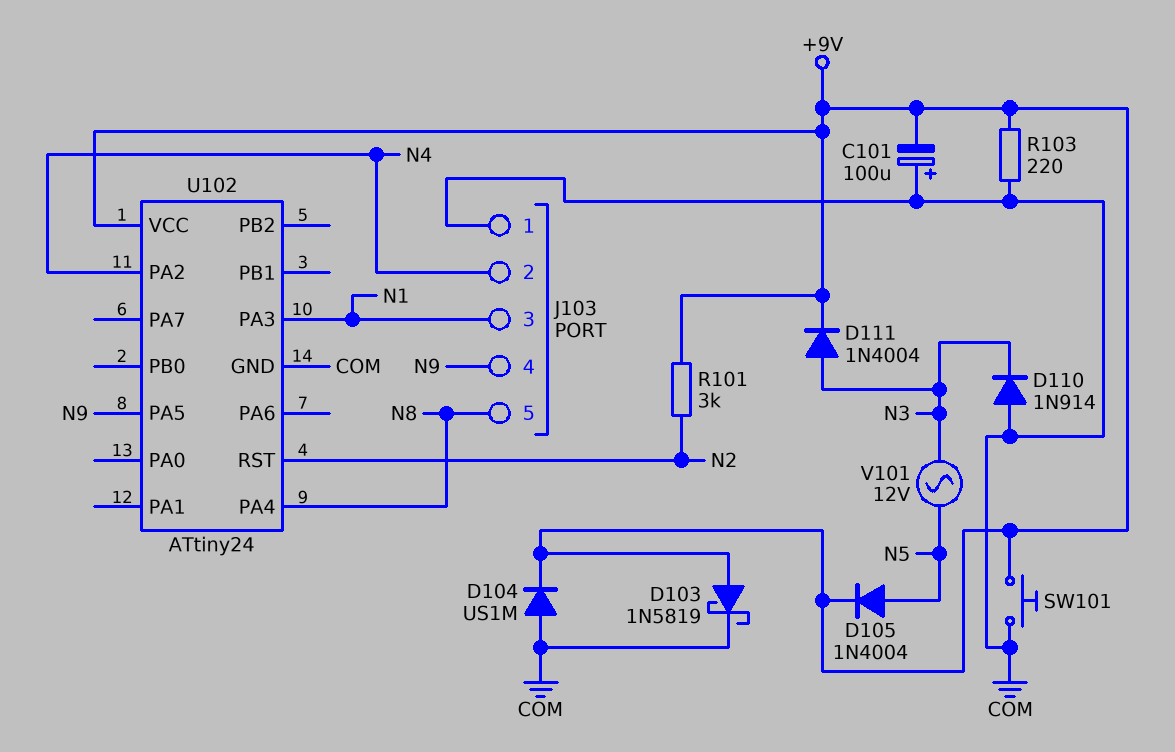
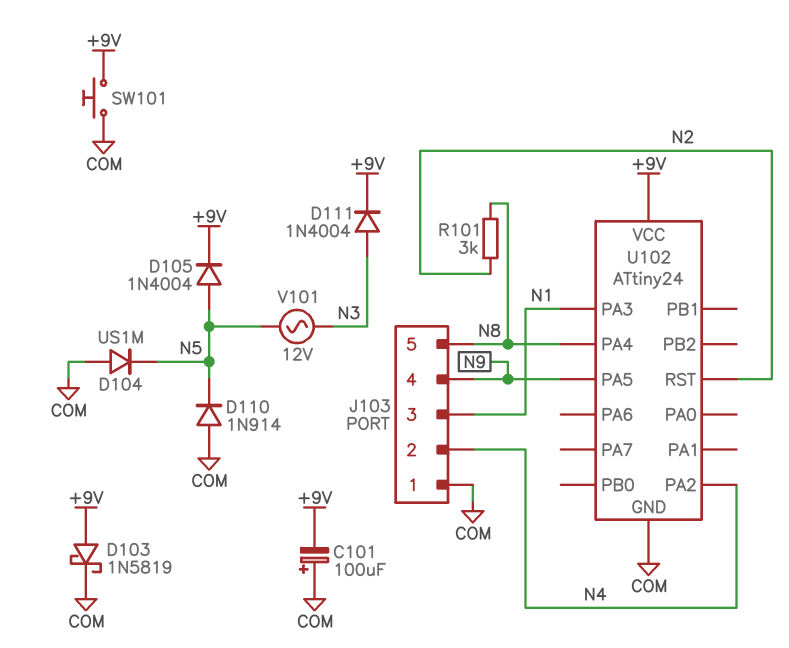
D104: diode US1M (A COM, K +9V) -> diode US1M (A COM, K N5)
D110: diode 1N914 (A COM, K N3) -> diode 1N914 (A COM, K N5)
R101: 3k (+9V, N2) -> 3k (N2, N8)
R103: 220 (+9V, COM) -> none

